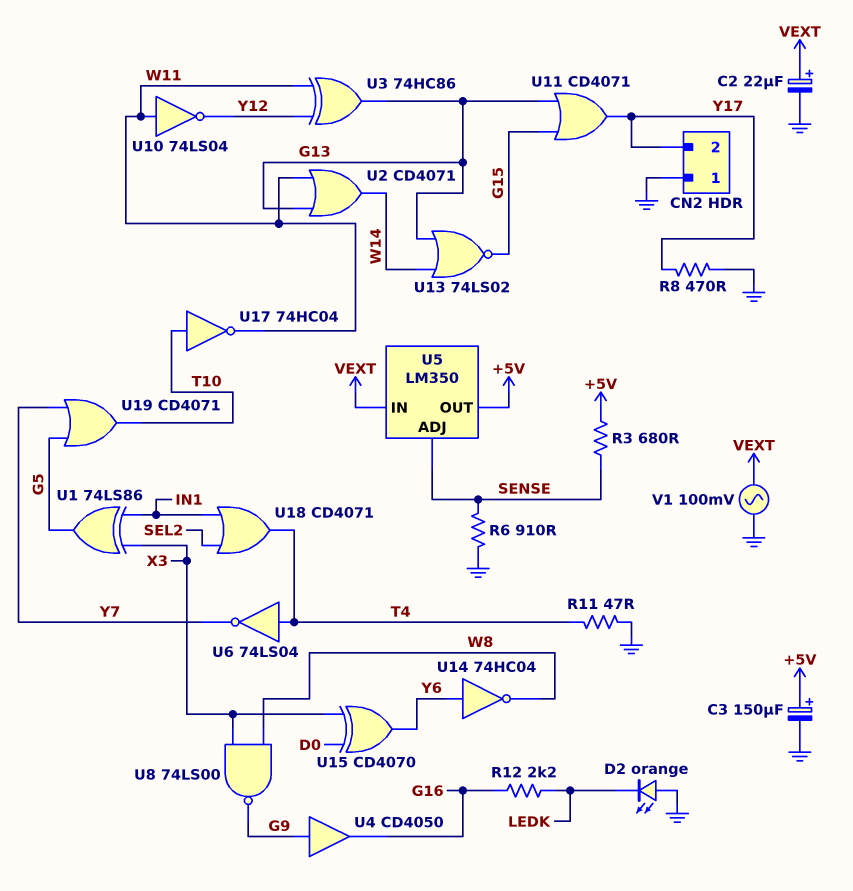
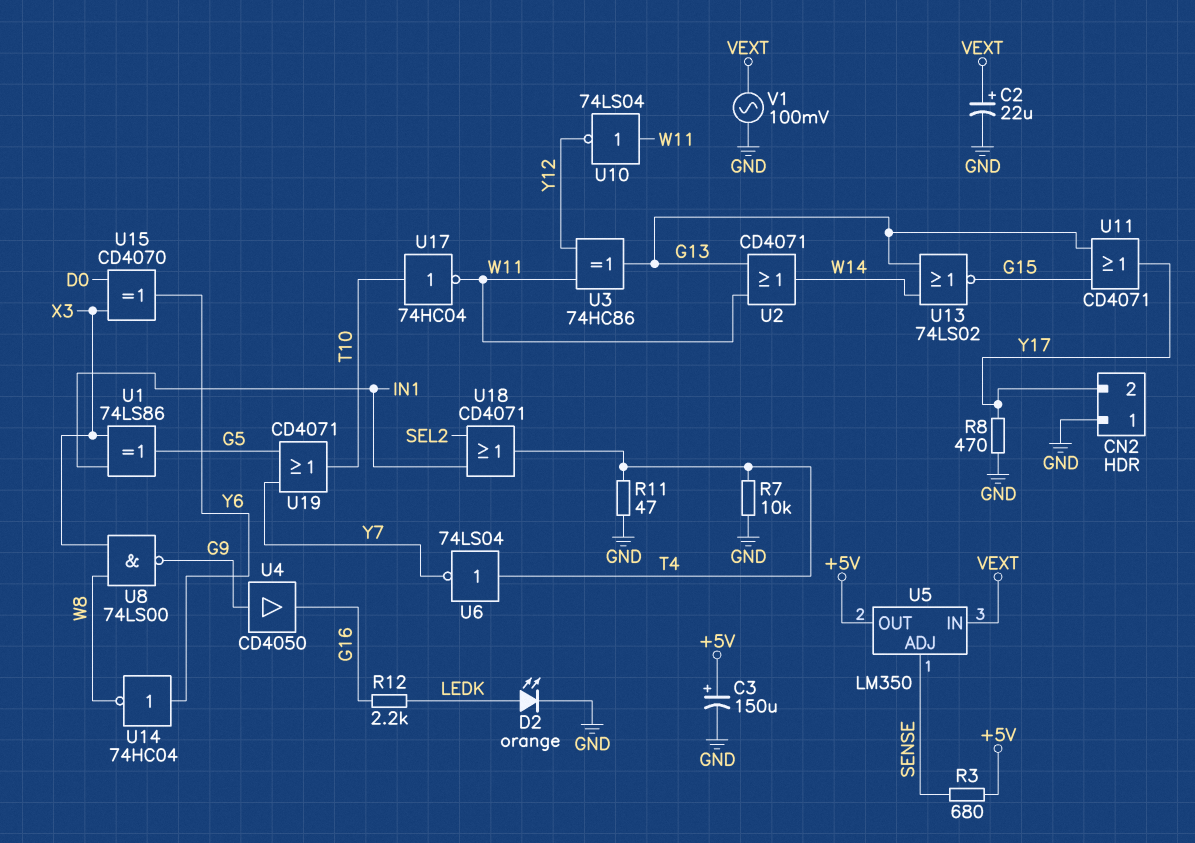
D2: LED orange (A GND, K LEDK) -> LED orange (A LEDK, K GND)
R6: 910 (GND, SENSE) -> none
R7: none -> 10k (GND, T4)

